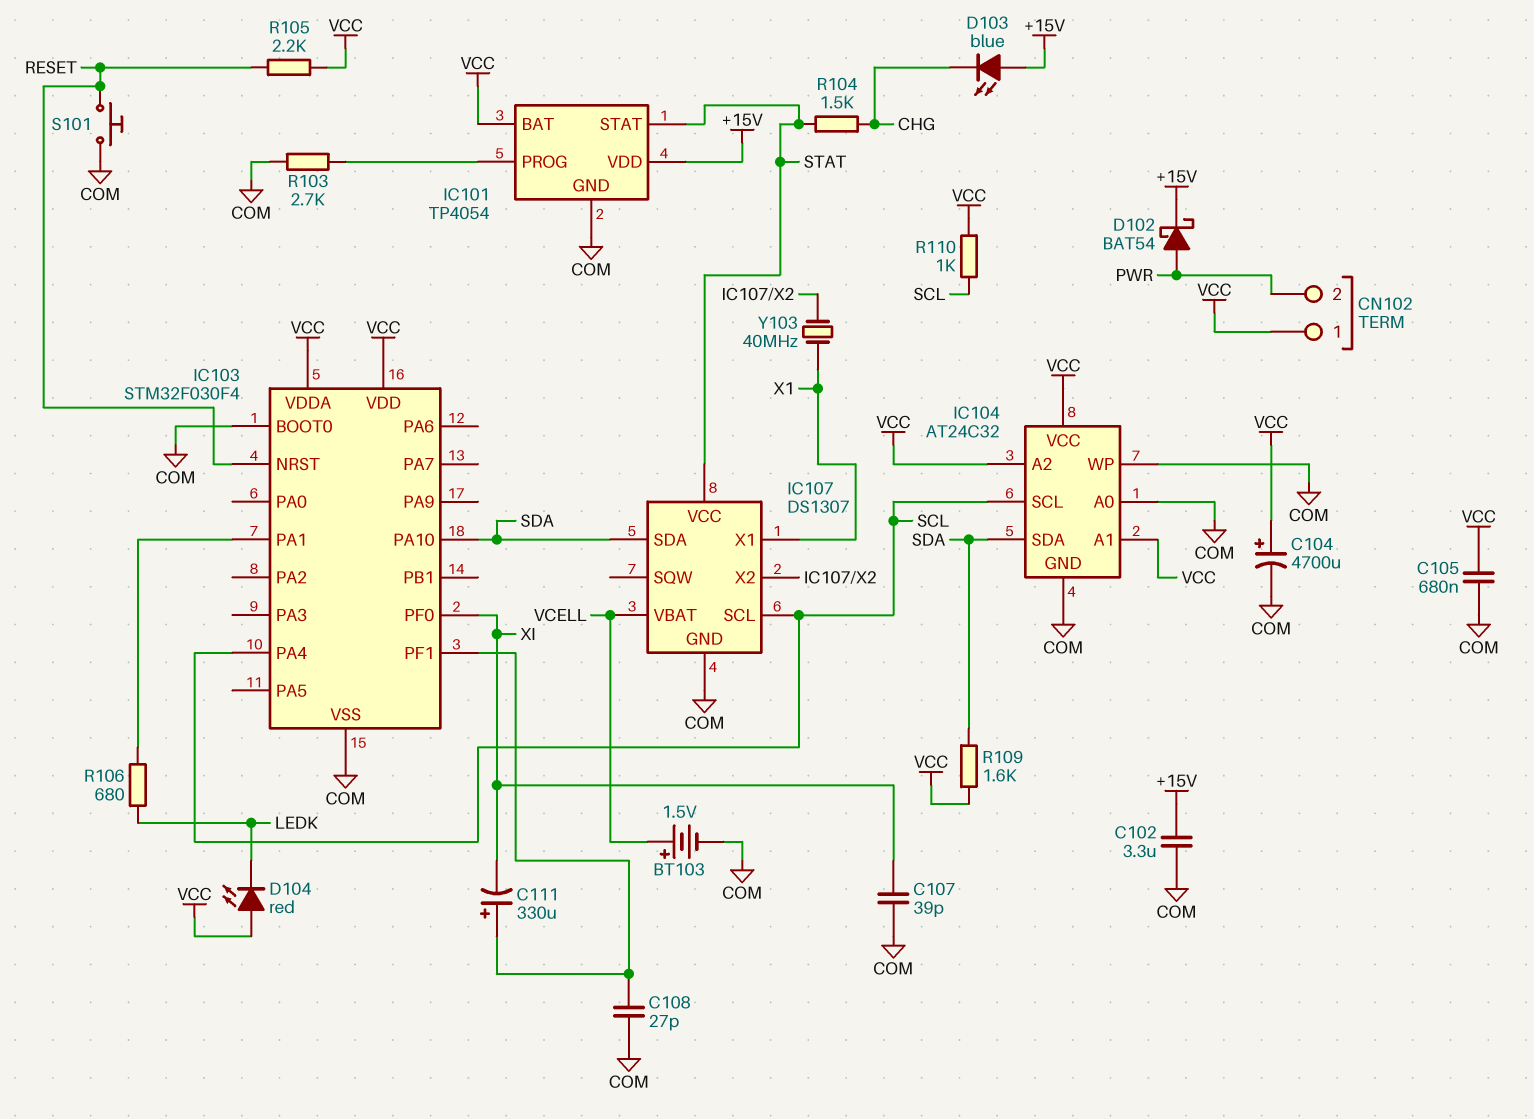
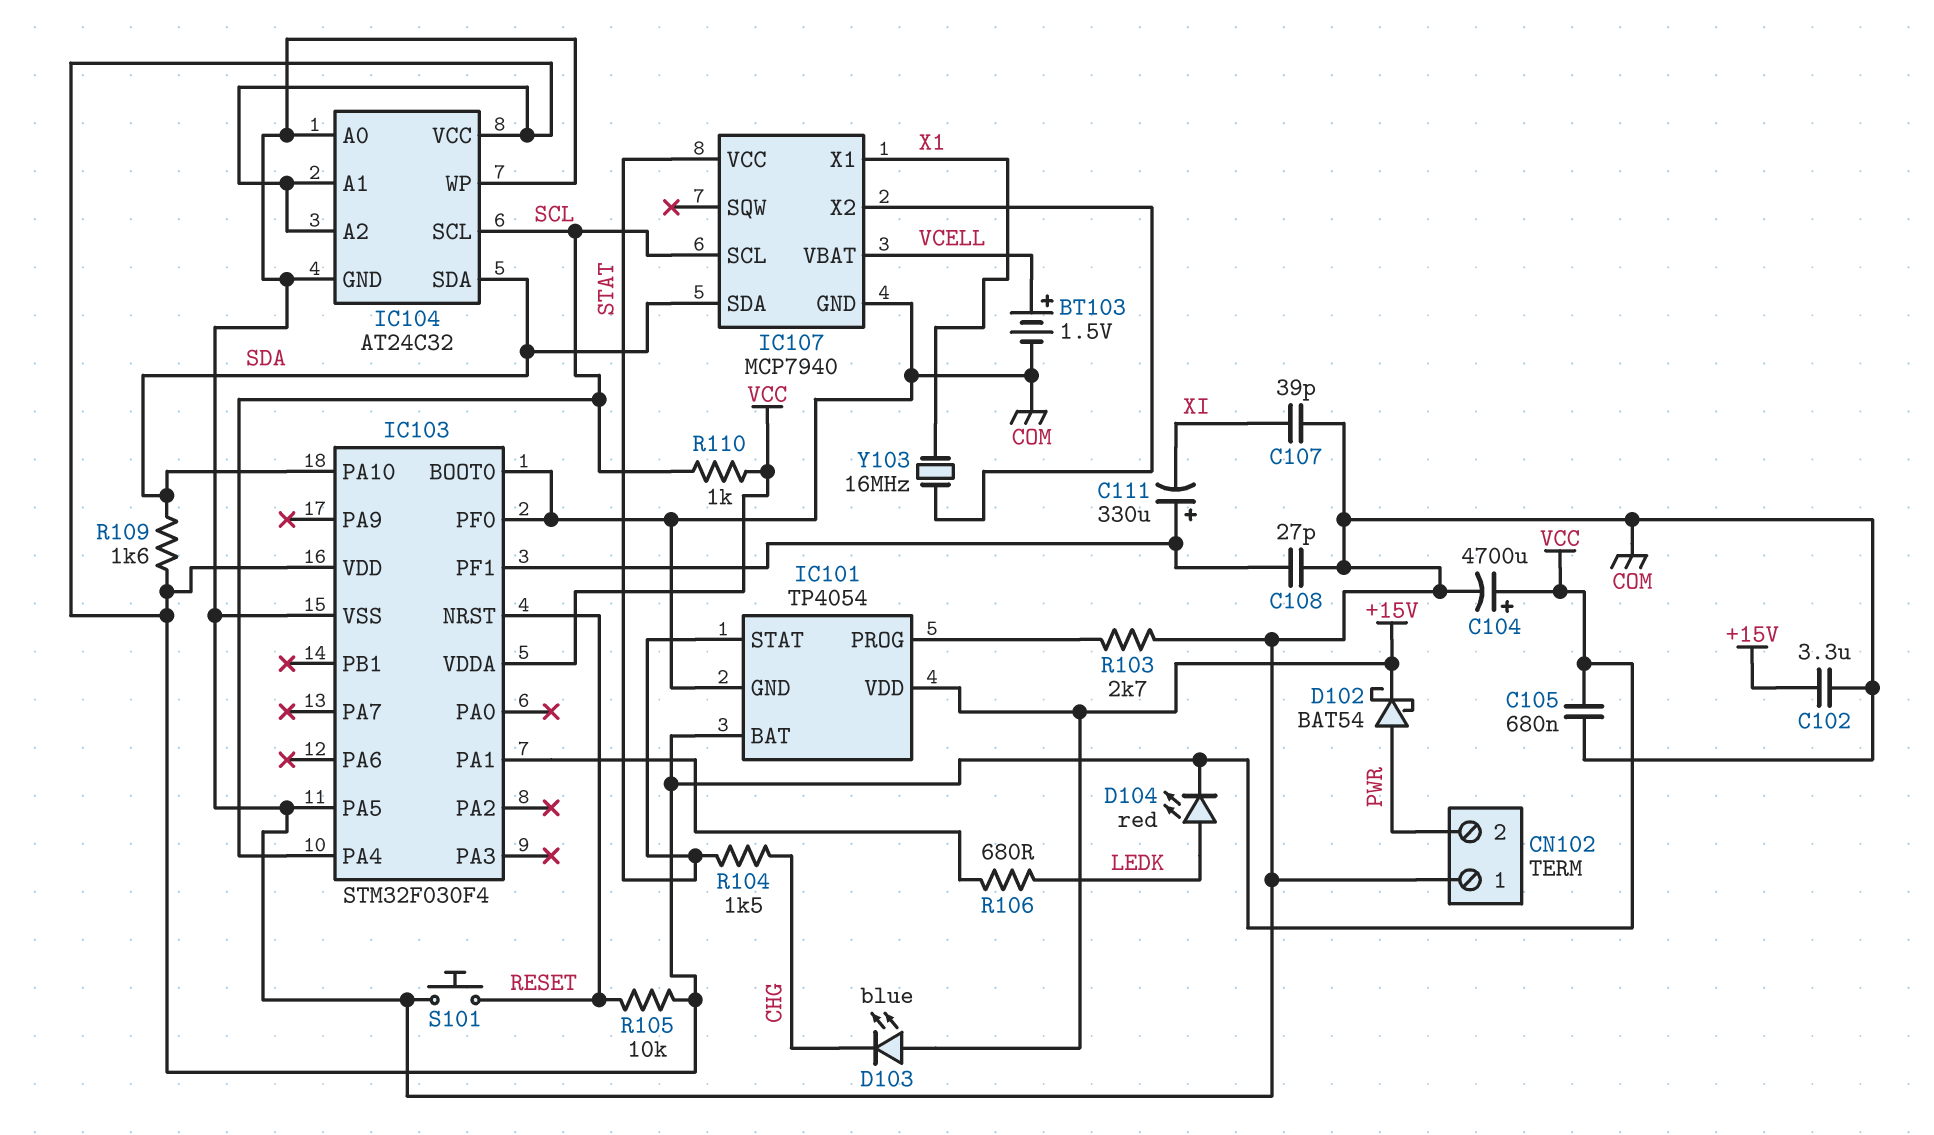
CN102 pin 1: VCC -> COM
D104: LED red (A VCC, K LEDK) -> LED red (A LEDK, K VCC)
IC103 pin PA5: none -> COM
IC103 pin PF0: XI -> COM
IC107: DS1307 -> MCP7940
R105: 2.2k (RESET, VCC) -> 10k (RESET, VCC)
Y103: 40MHz (IC107/X2, X1) -> 16MHz (IC107/X2, X1)

